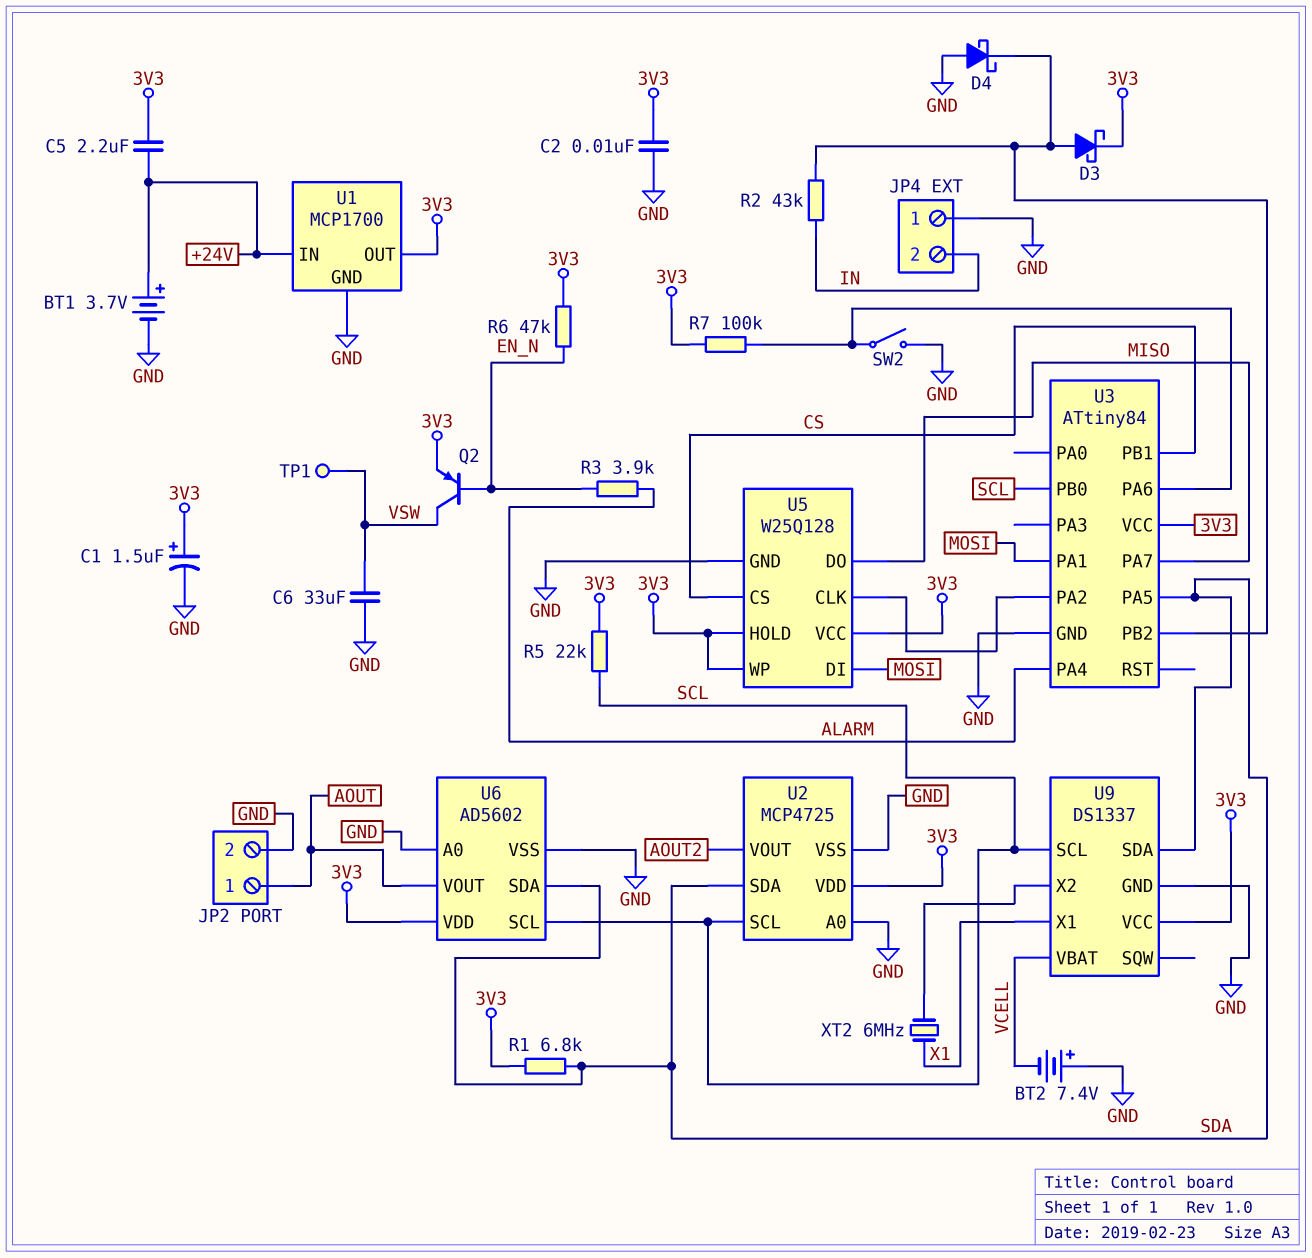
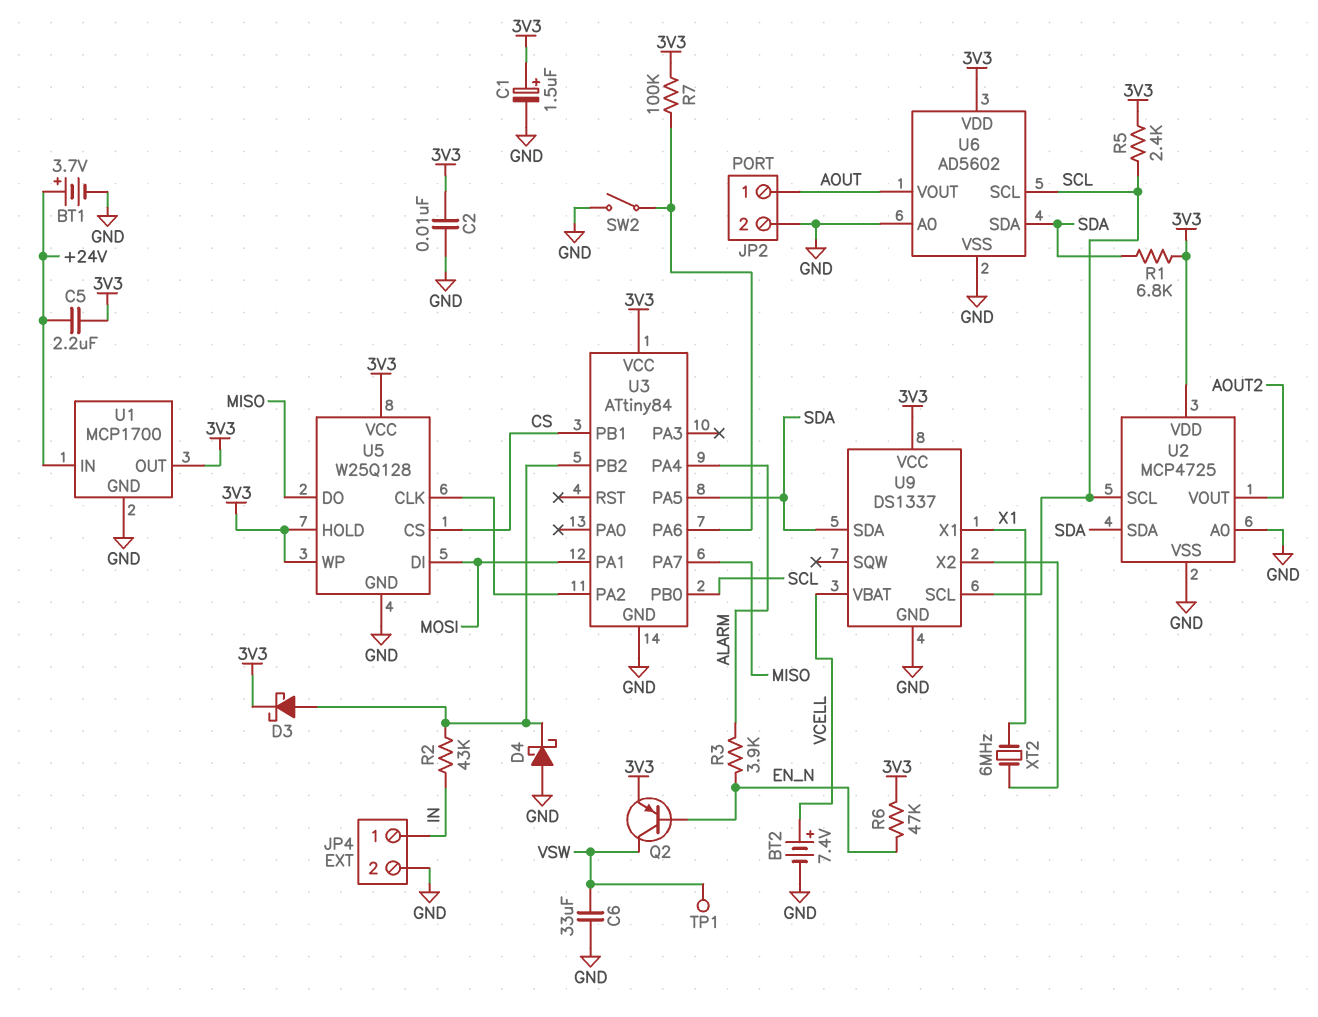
BT2: 7.4V (plus GND, minus VCELL) -> 7.4V (plus VCELL, minus GND)
JP4 pin 1: GND -> IN
JP4 pin 2: IN -> GND
R5: 22k (3V3, SCL) -> 2.4k (3V3, SCL)

